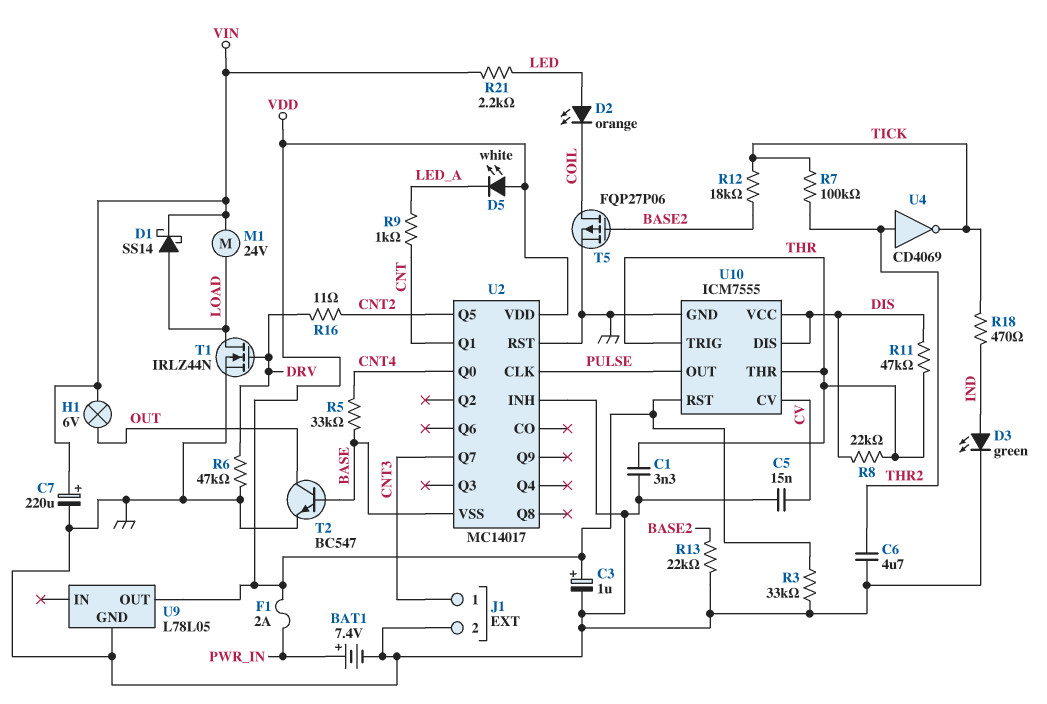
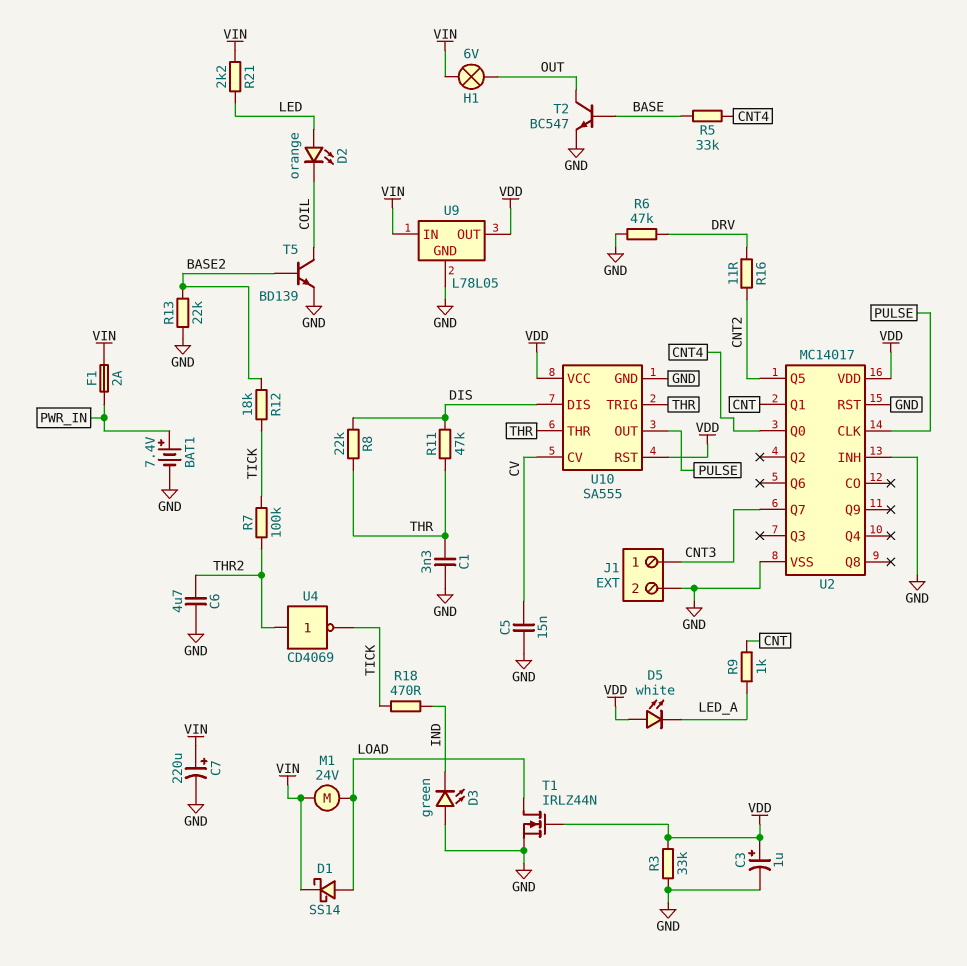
D3: LED green (A IND, K GND) -> LED green (A GND, K IND)
F1: 2A (PWR_IN, VDD) -> 2A (PWR_IN, VIN)
T1: NMOS IRLZ44N (G DRV, D LOAD, S GND) -> NMOS IRLZ44N (G VDD, D LOAD, S GND)
T5: PMOS FQP27P06 (G BASE2, D COIL, S GND) -> NPN BD139 (B BASE2, C COIL, E GND)
U2 pin VSS: BASE -> GND
U9 pin IN: none -> VIN
U10: ICM7555 -> SA555
U10 pin VCC: DIS -> VDD

